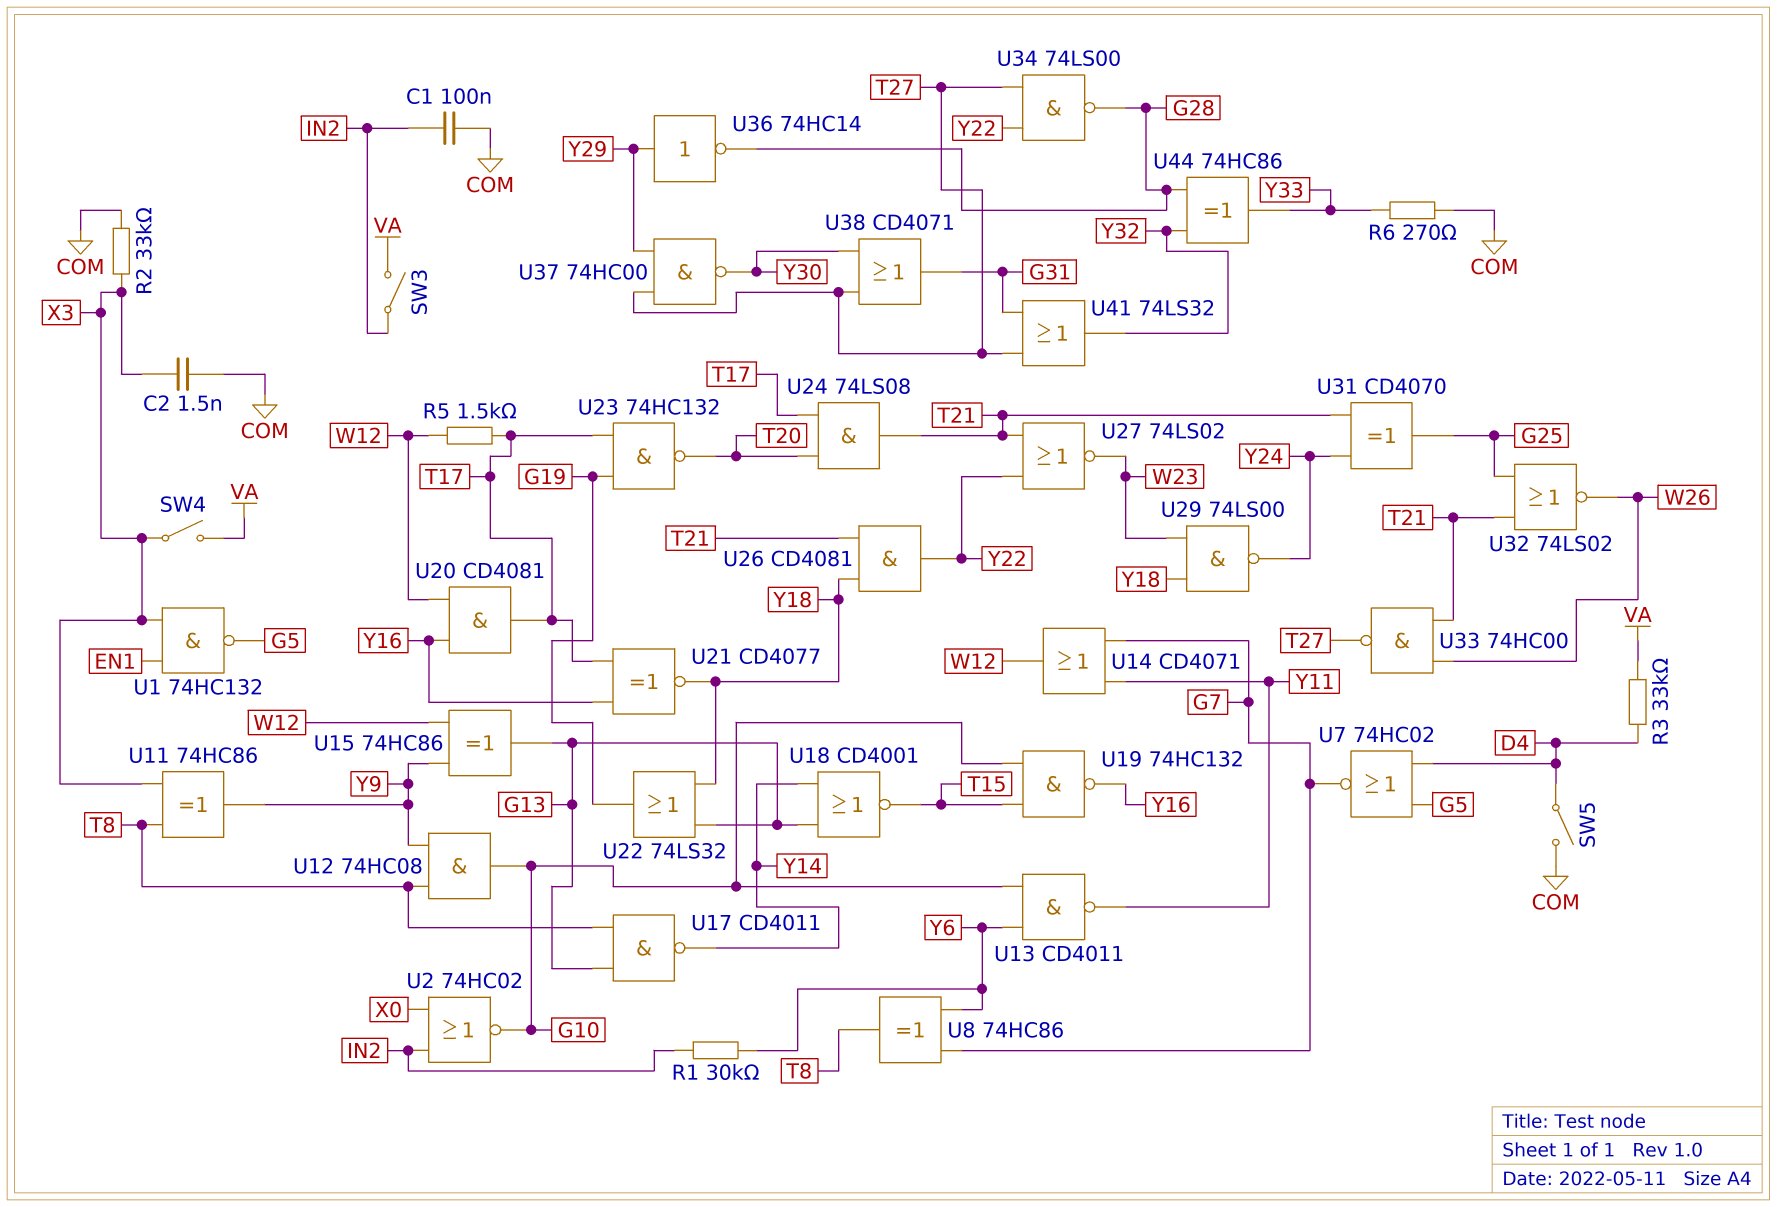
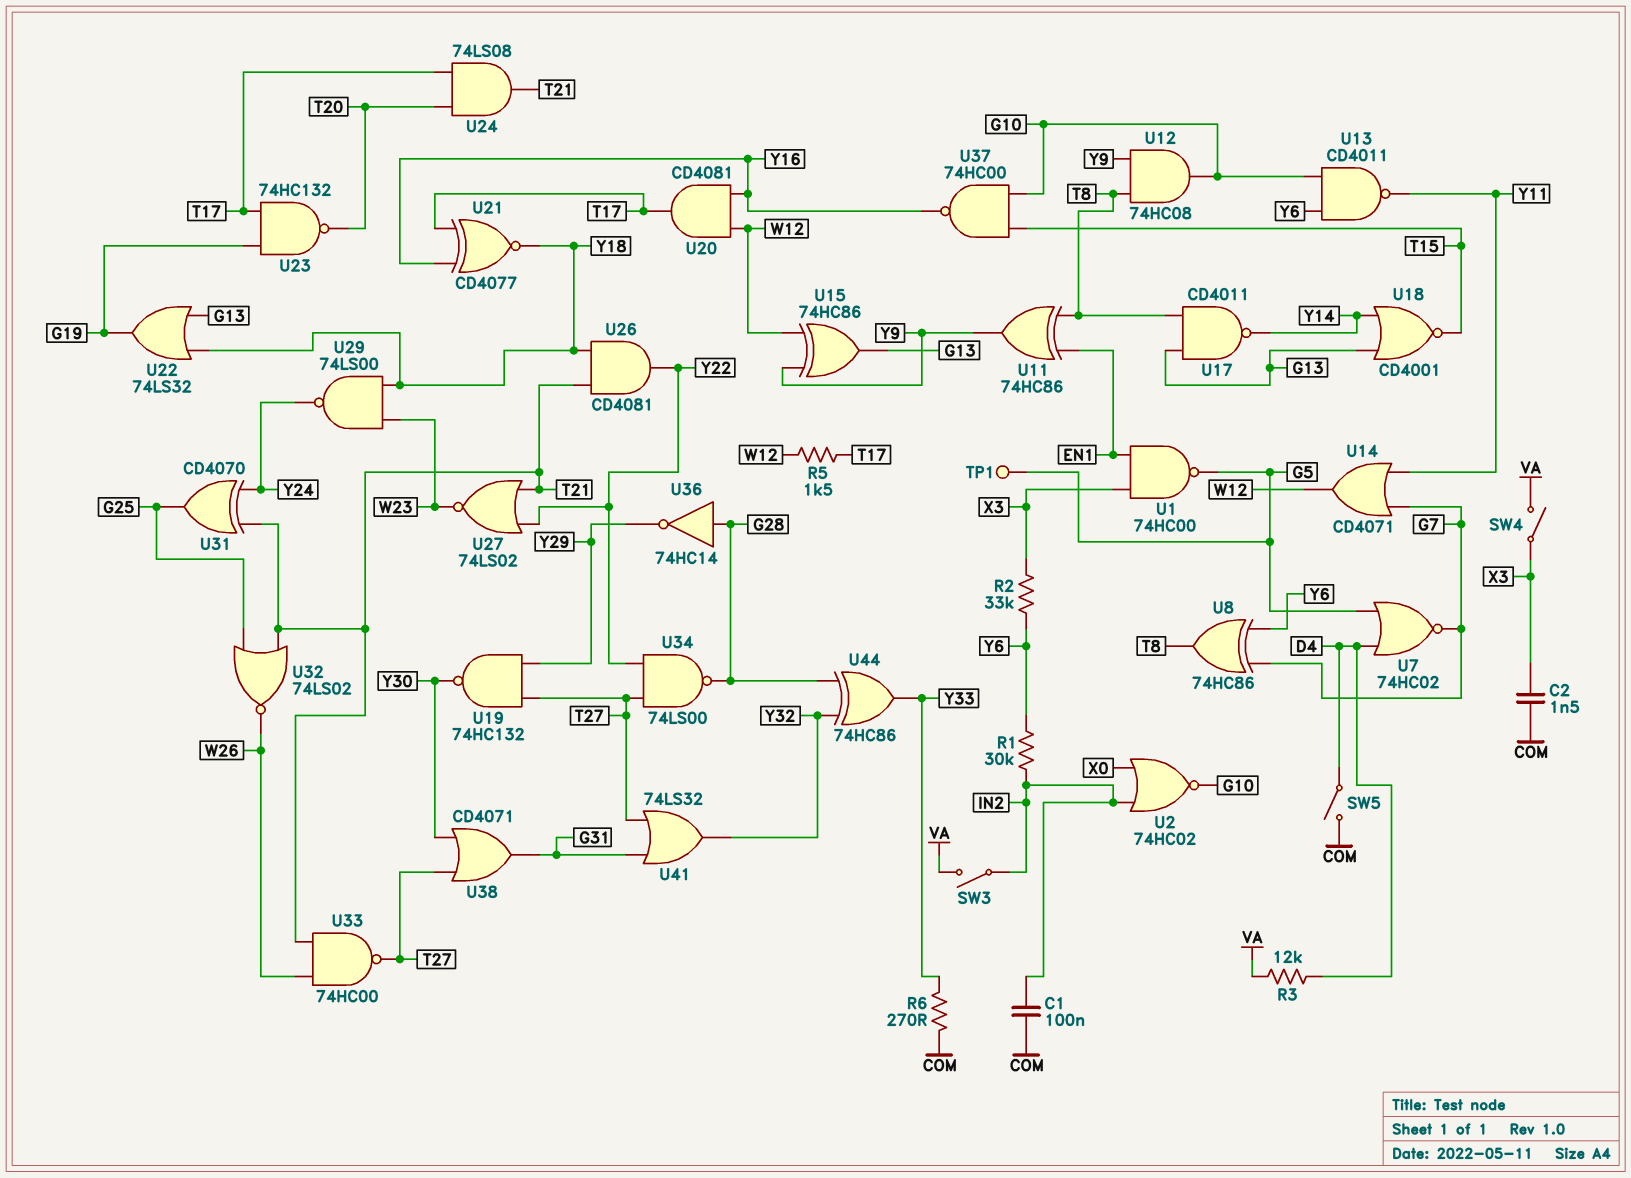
R2: 33k (COM, X3) -> 33k (X3, Y6)
R3: 33k (D4, VA) -> 12k (D4, VA)
TP1: none -> test point (G5)
U1: NAND 74HC132 (in EN1, in X3, out G5) -> NAND 74HC00 (in EN1, in X3, out G5)
U11: XOR 74HC86 (in T8, in X3, out Y9) -> XOR 74HC86 (in EN1, in T8, out Y9)
U19: NAND 74HC132 (in G10, in T15, out Y16) -> NAND 74HC132 (in T27, in Y29, out Y30)
U36: NOT 74HC14 (in Y29, out G28) -> NOT 74HC14 (in G28, out Y29)
U37: NAND 74HC00 (in T27, in Y29, out Y30) -> NAND 74HC00 (in G10, in T15, out Y16)

